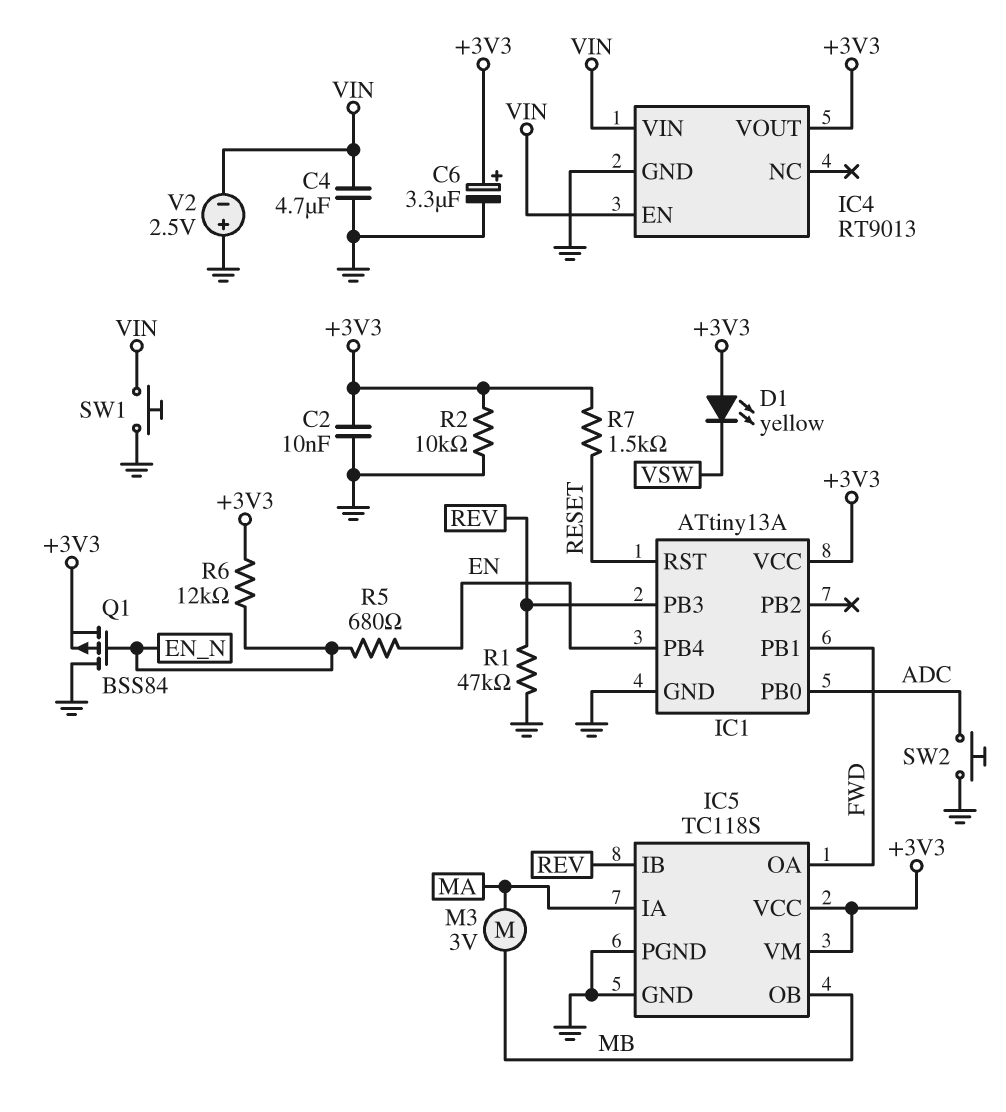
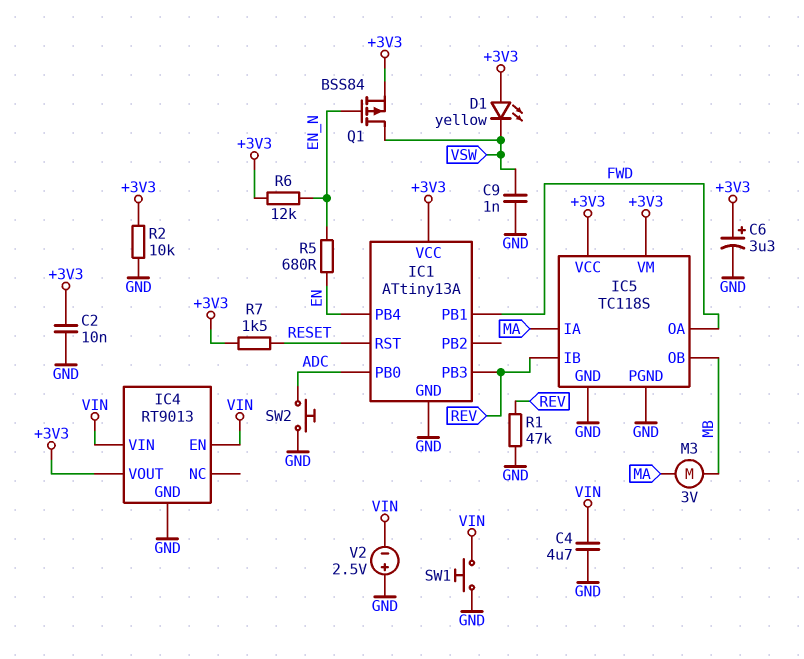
C9: none -> 1nF (GND, VSW)
Q1: PMOS BSS84 (G EN_N, D GND, S +3V3) -> PMOS BSS84 (G EN_N, D VSW, S +3V3)

